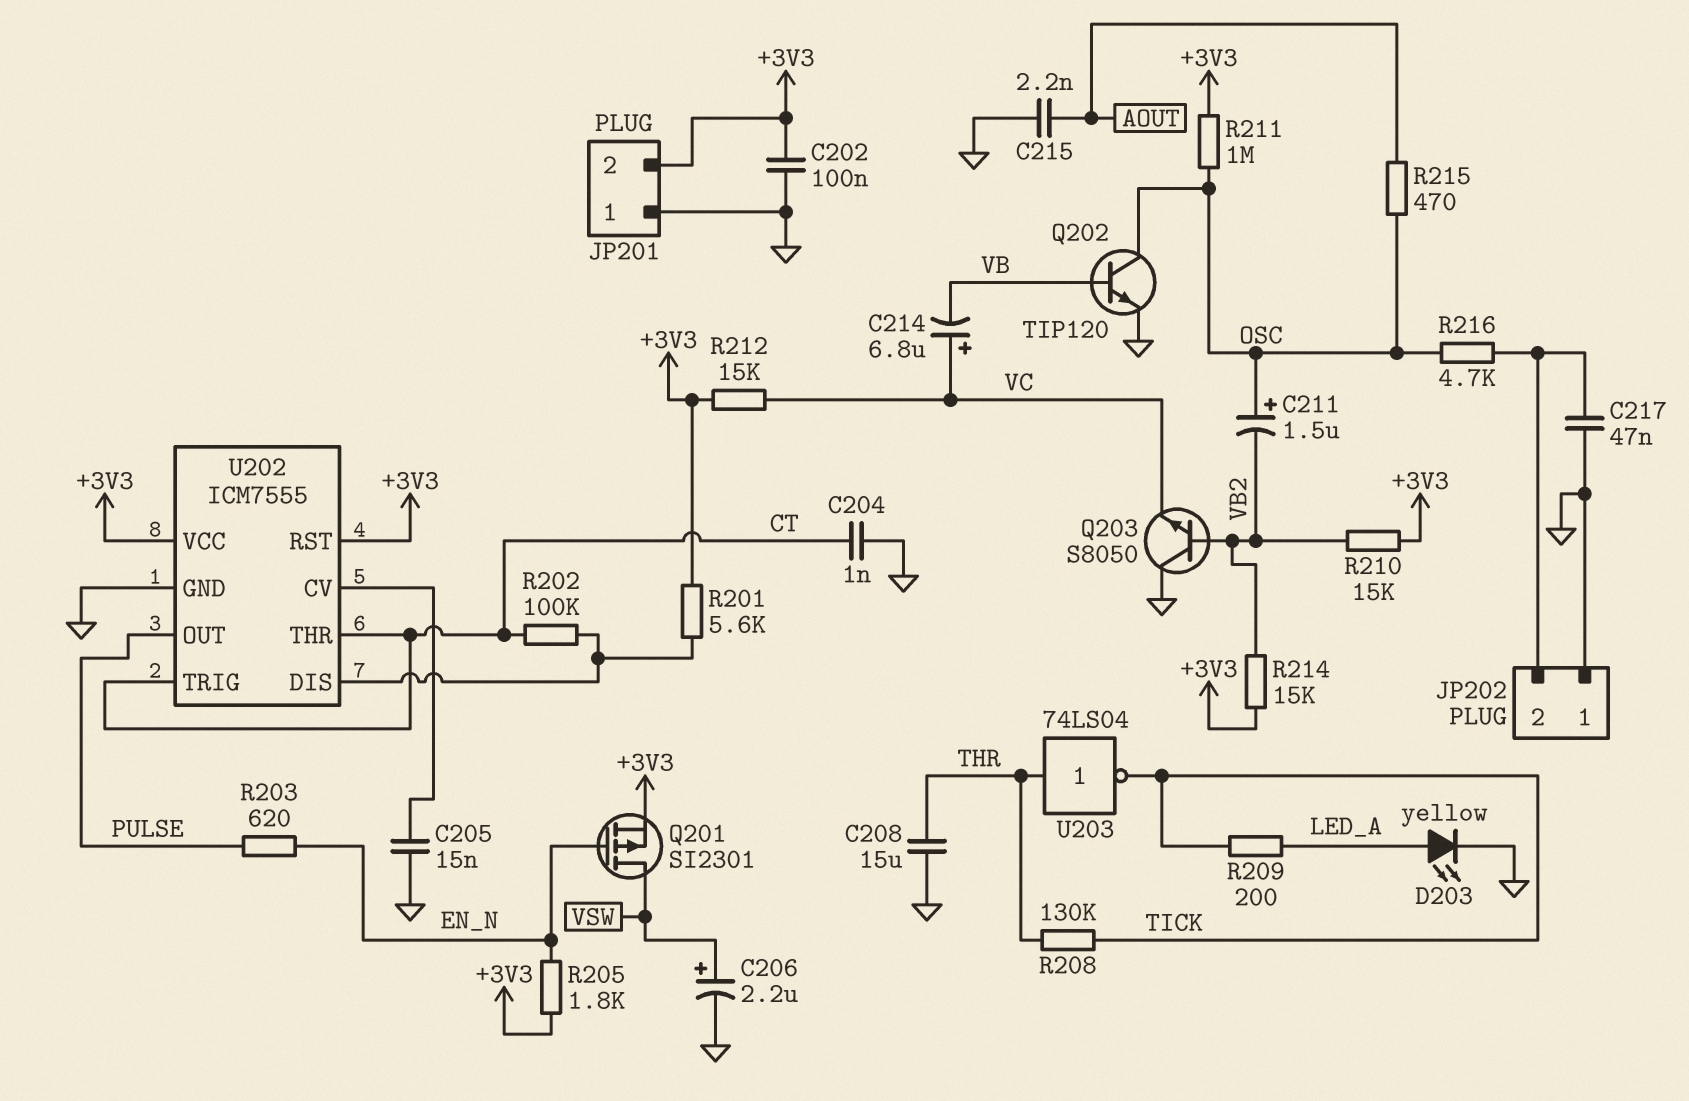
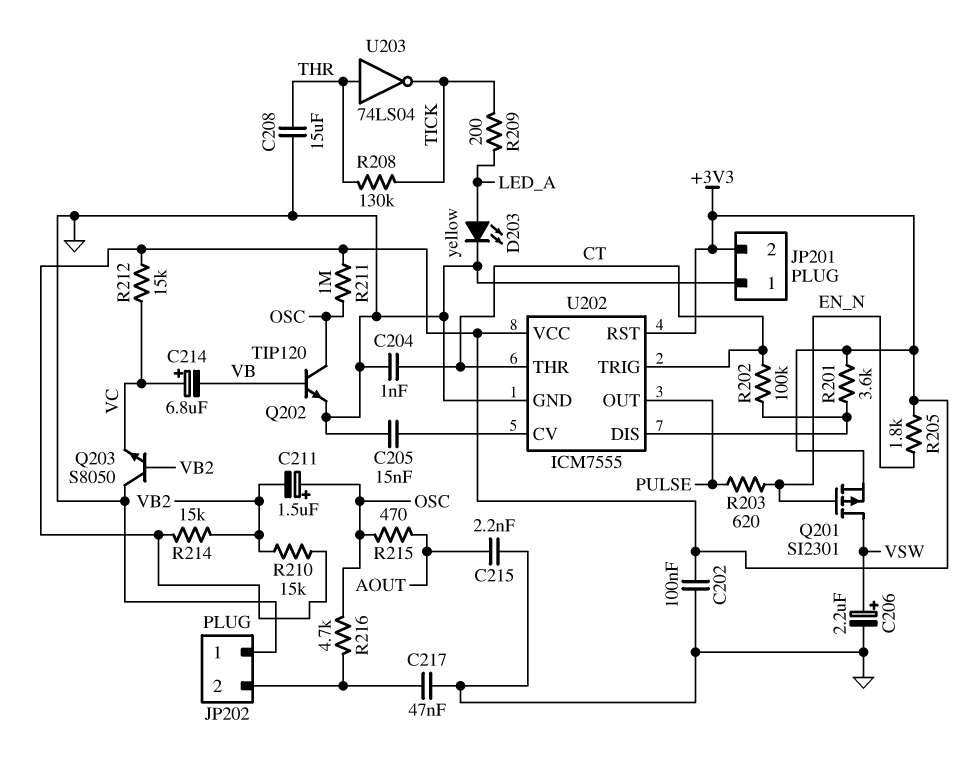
R201: 5.6k (+3V3, U202/DIS) -> 3.6k (+3V3, U202/DIS)

